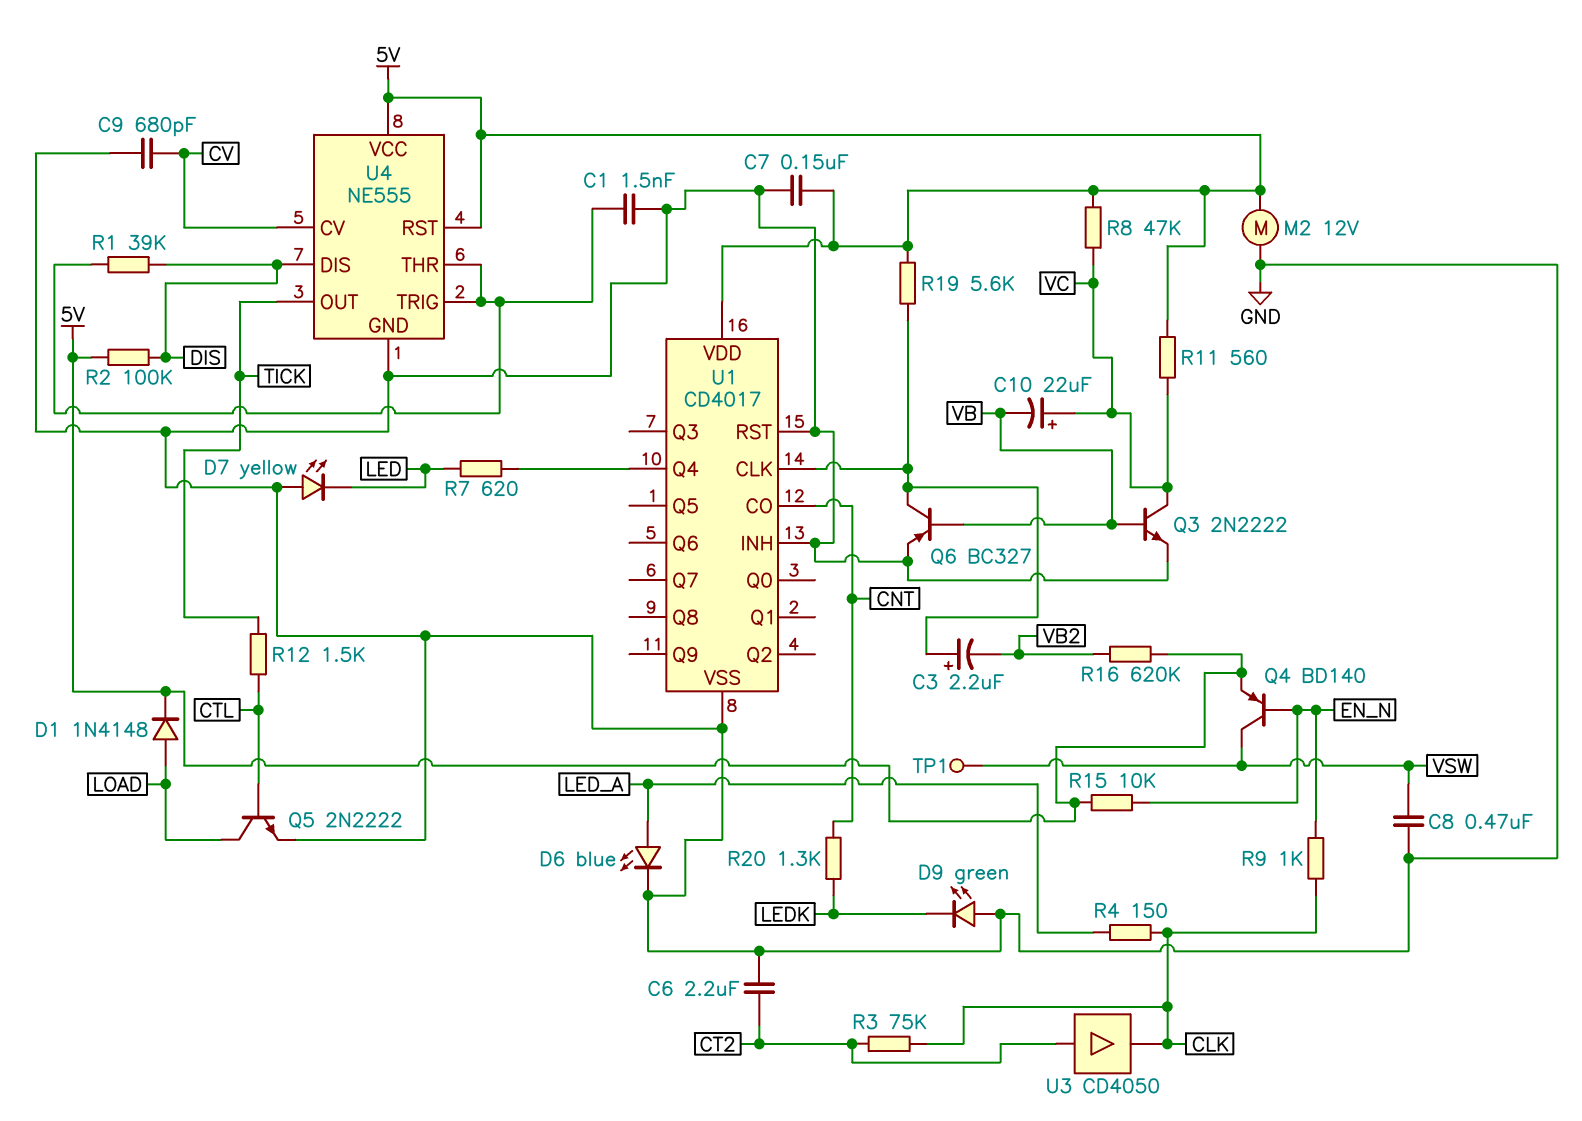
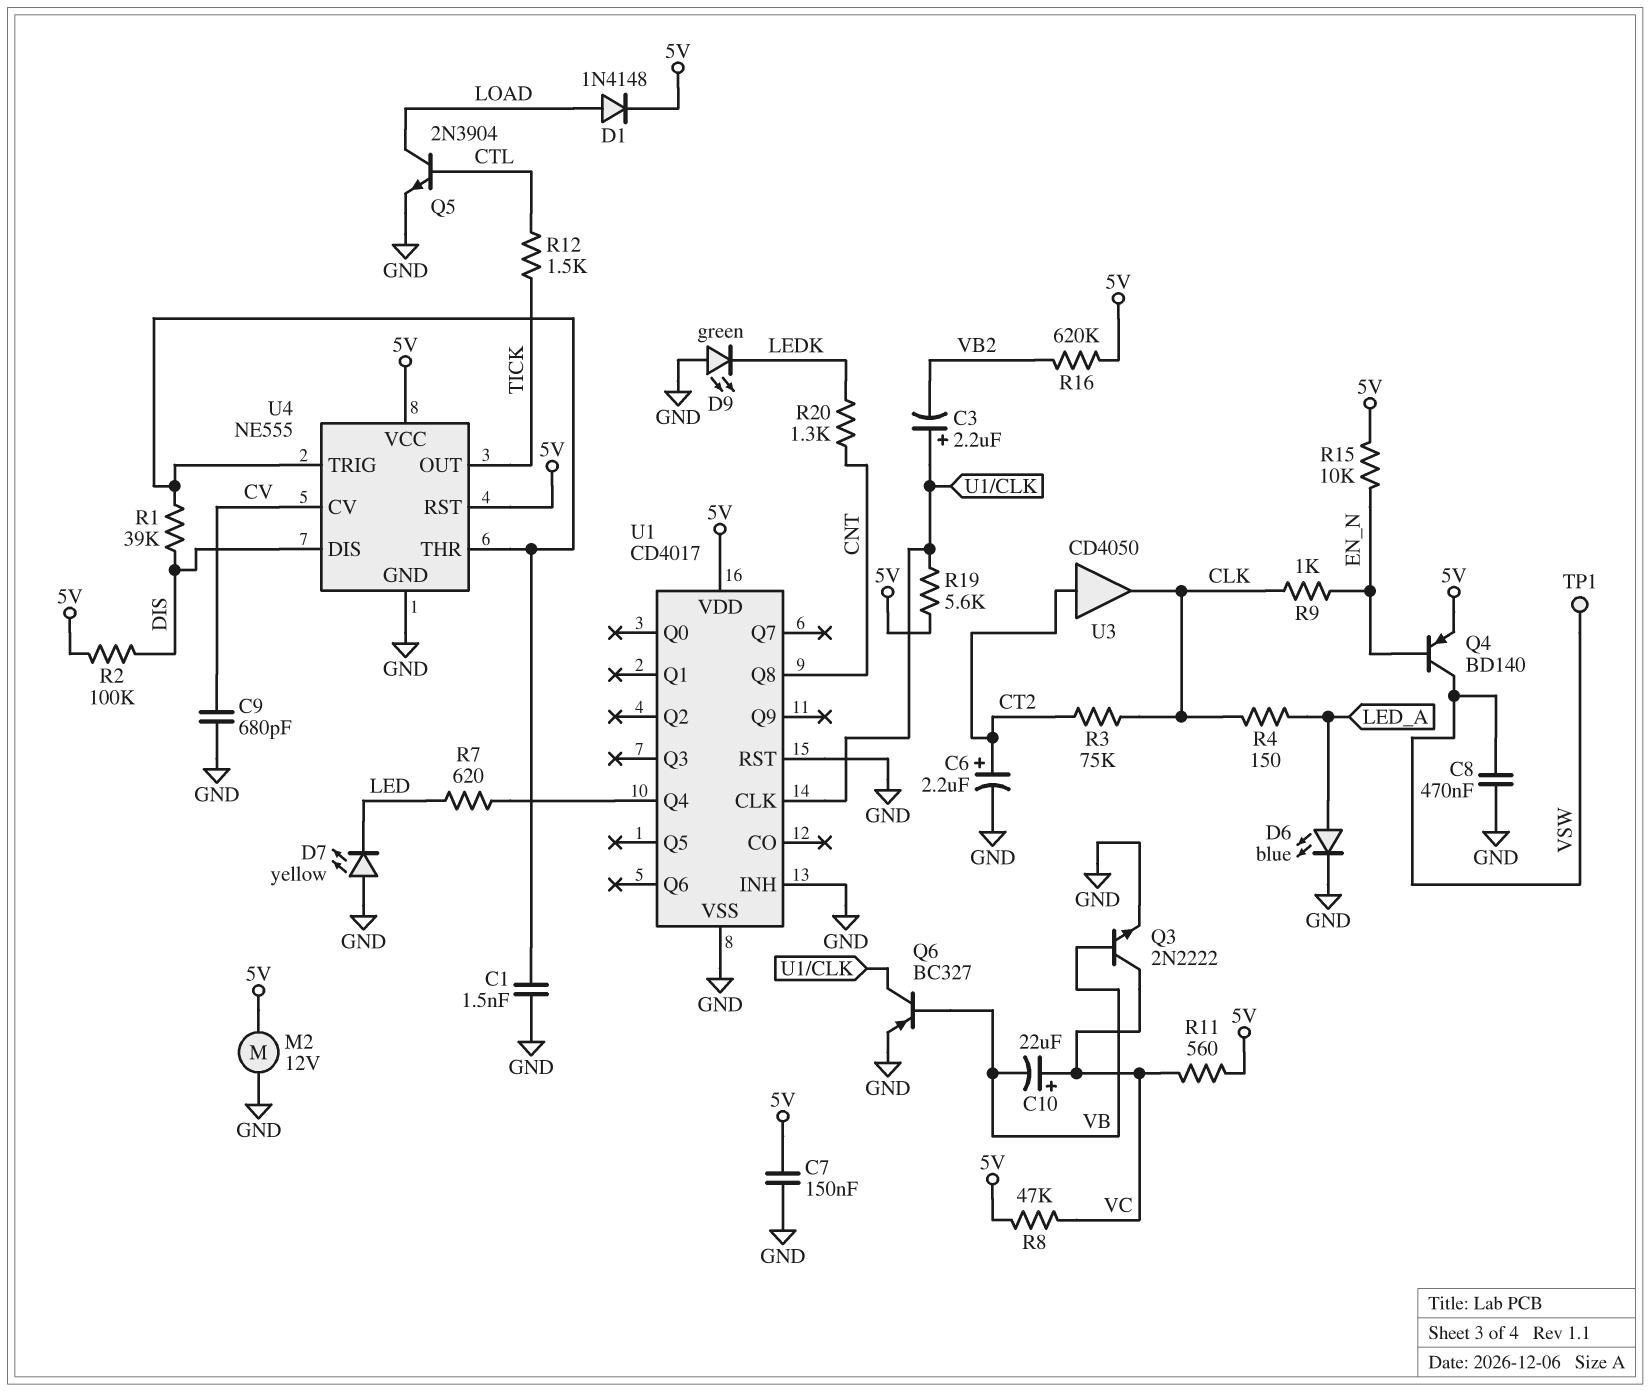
C6: 2.2uF (CT2, GND) -> 2.2uF (plus CT2, minus GND)
Q5: NPN 2N2222 (B CTL, C LOAD, E GND) -> NPN 2N3904 (B CTL, C LOAD, E GND)
U1 pin CO: CNT -> none
U1 pin Q8: none -> CNT

